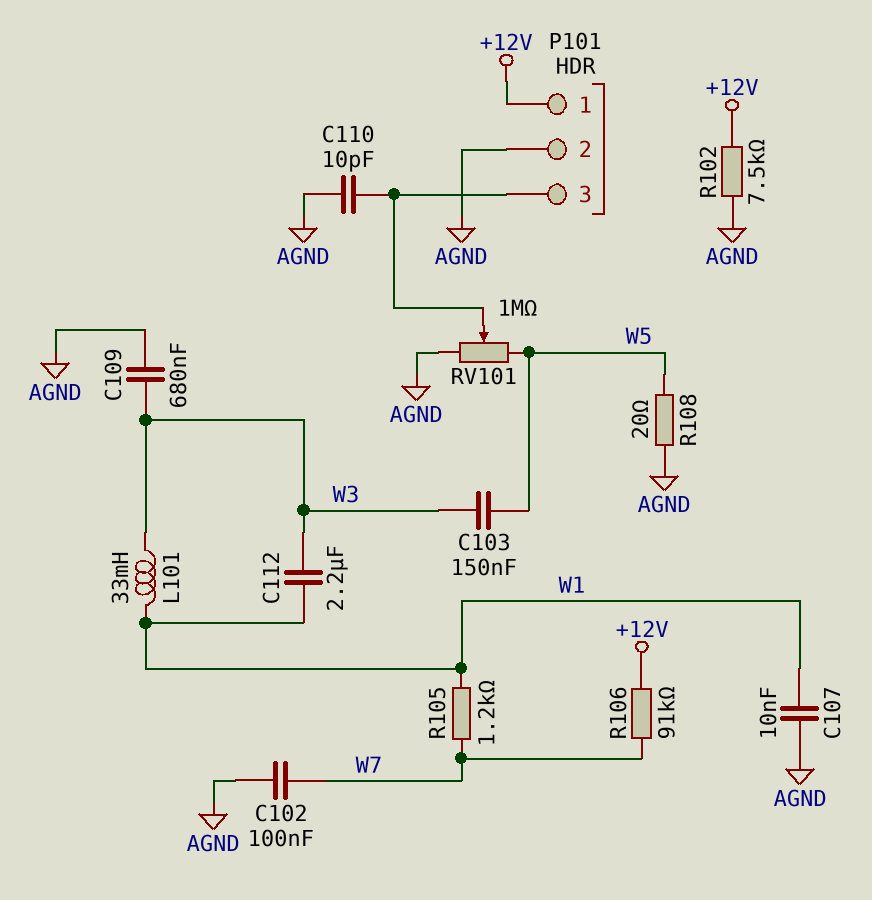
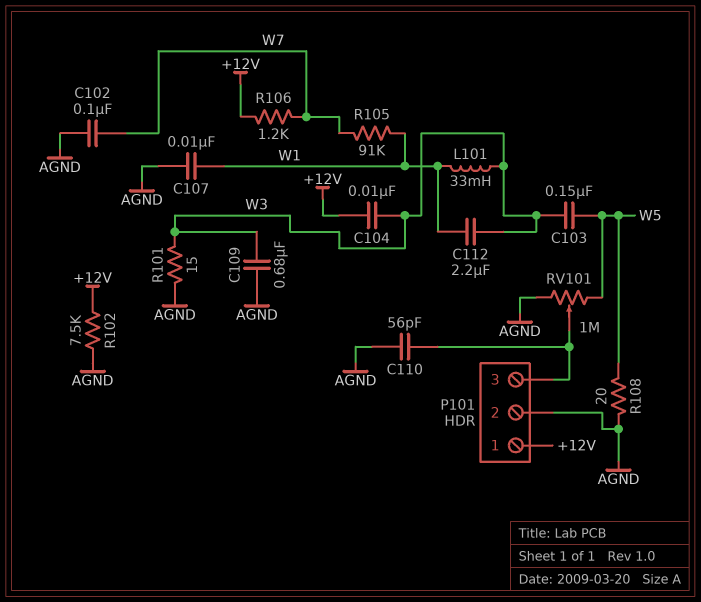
C104: none -> 10nF (+12V, W3)
C110: 10pF (AGND, P101/3) -> 56pF (AGND, P101/3)
R101: none -> 15 (AGND, W3)
R105: 1.2k (W1, W7) -> 91k (W1, W7)
R106: 91k (+12V, W7) -> 1.2k (+12V, W7)

